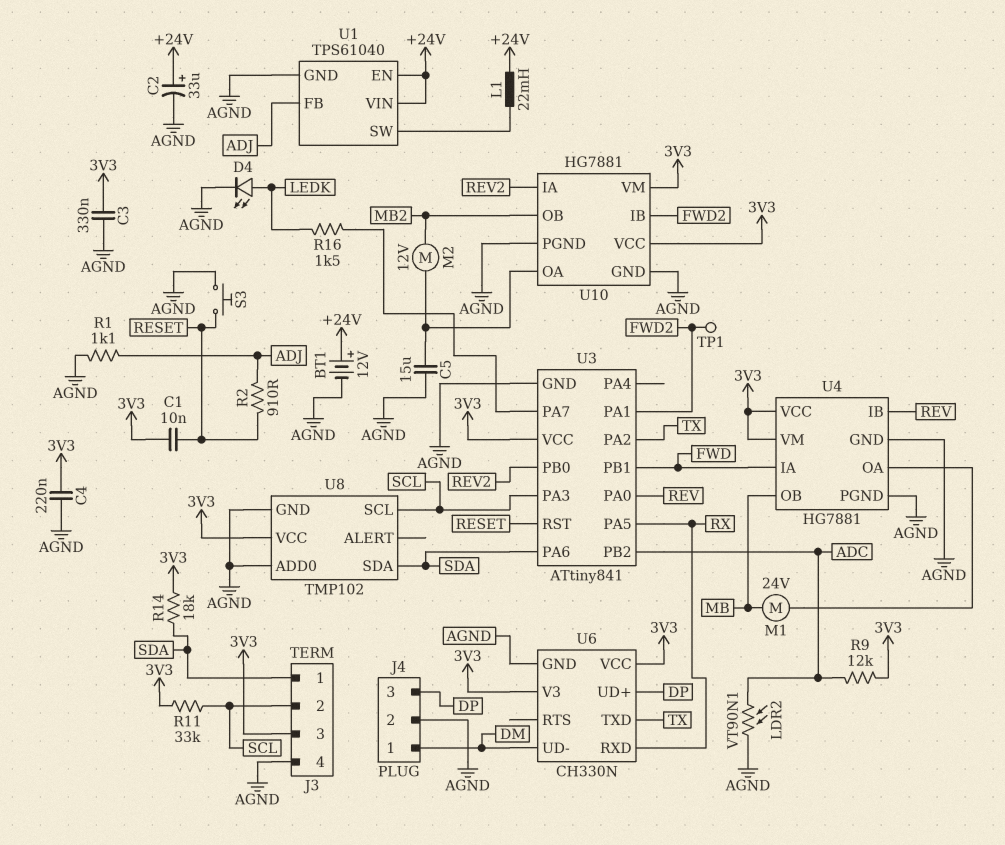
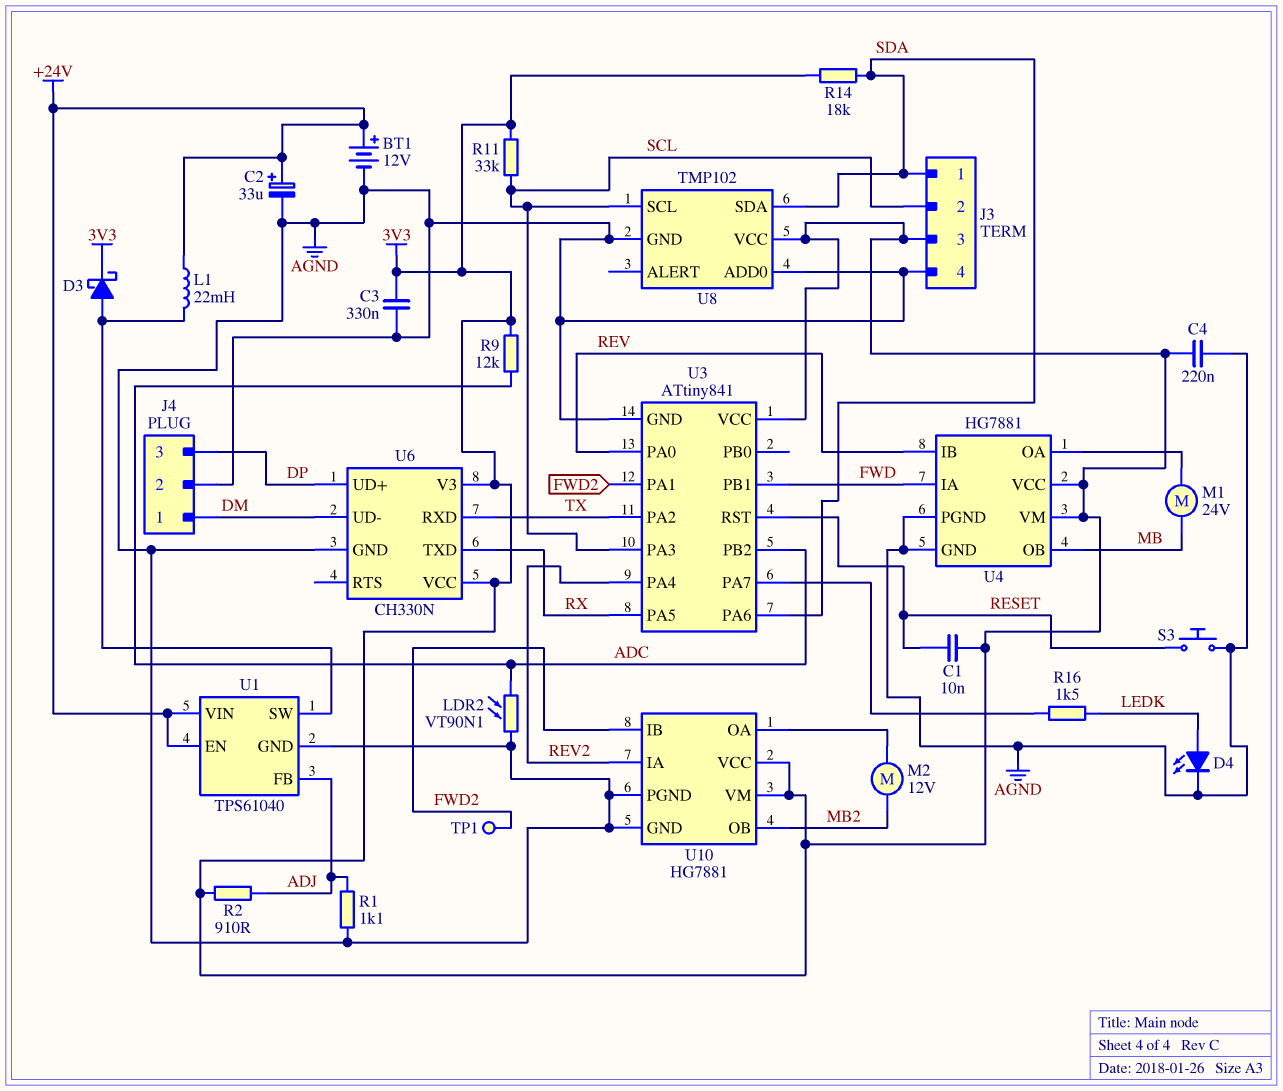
C5: 15uF (AGND, U10/OA) -> none
D3: none -> schottky (A U1/SW, K 3V3)
R2: 910 (ADJ, RESET) -> 910 (3V3, ADJ)
U3 pin PA4: none -> REV2
U3 pin PB0: REV2 -> none
U6 pin RXD: RX -> TX
U6 pin TXD: TX -> RX

